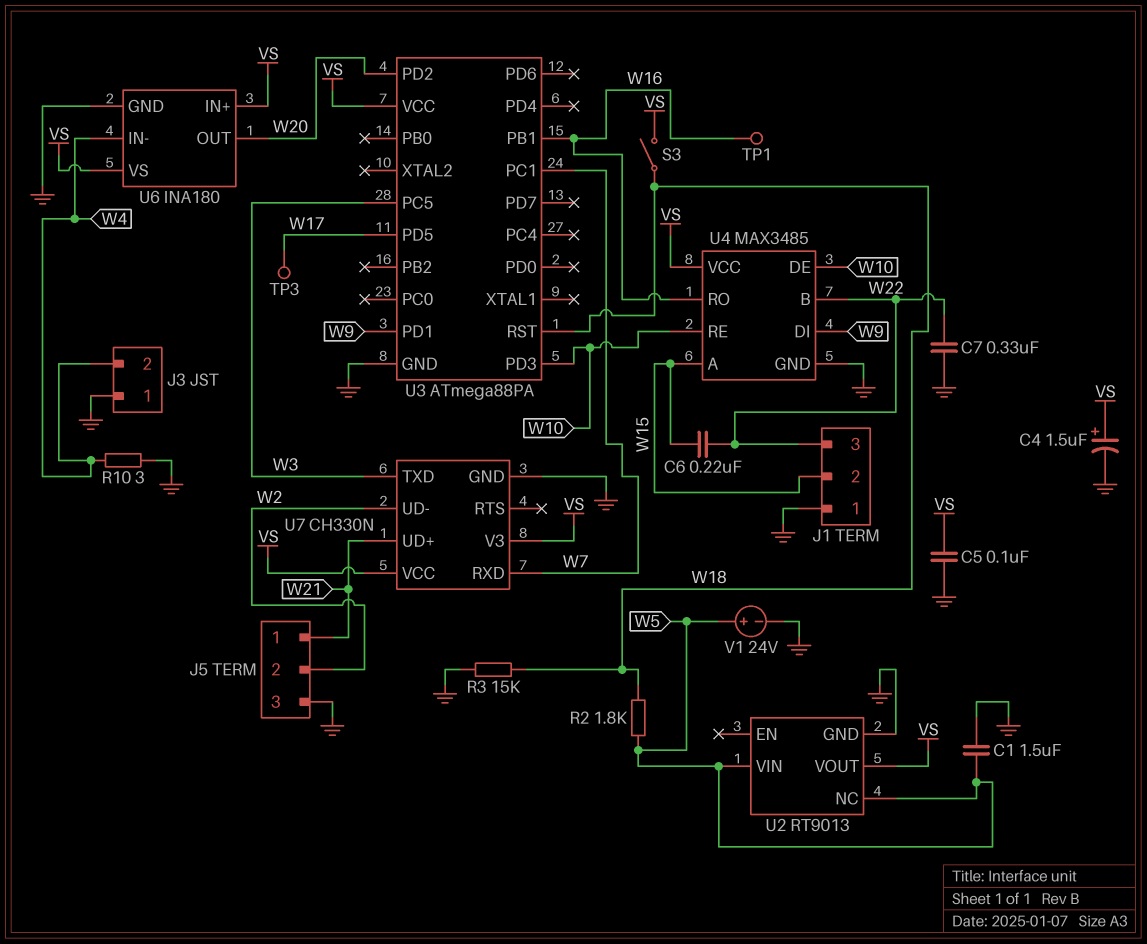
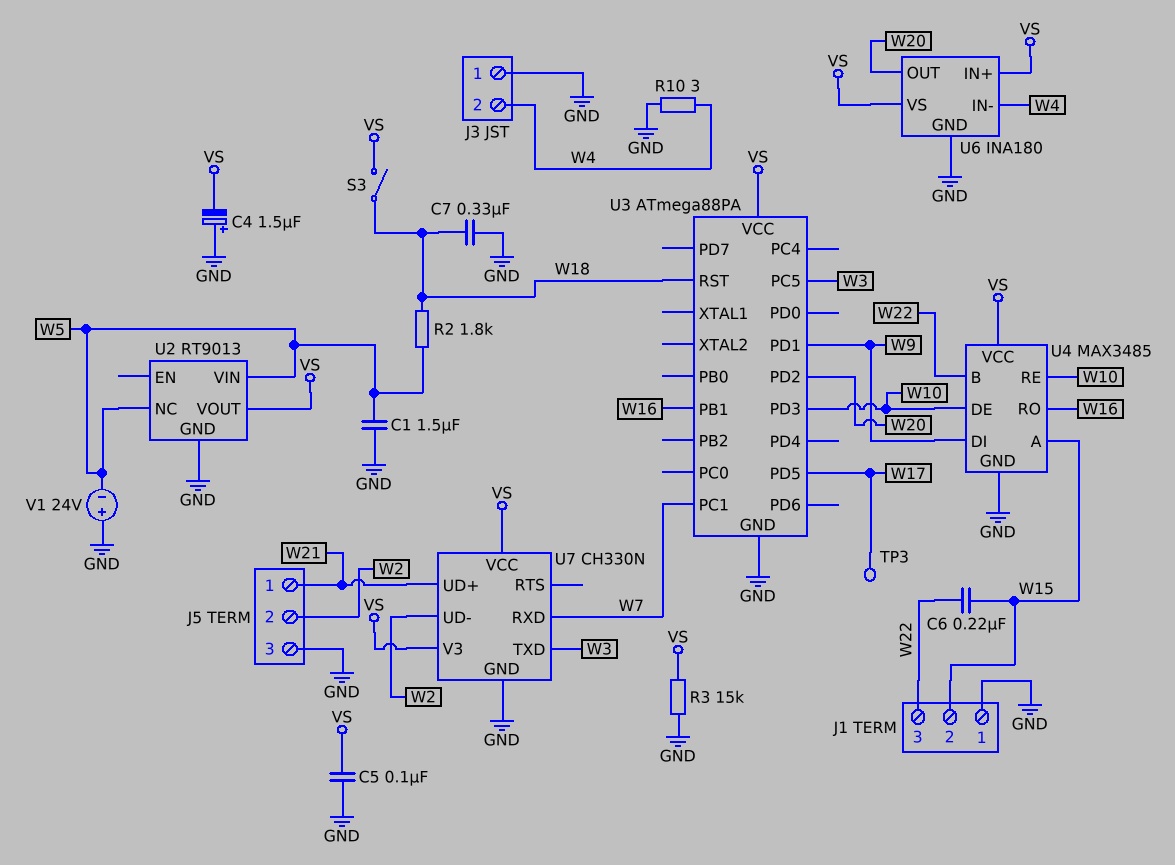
C4: 1.5uF (plus VS, minus GND) -> 1.5uF (plus GND, minus VS)
C7: 330nF (GND, W22) -> 330nF (GND, W18)
R3: 15k (GND, W18) -> 15k (GND, VS)
TP1: test point (W16) -> none
V1: 24V (plus W5, minus GND) -> 24V (plus GND, minus W5)

